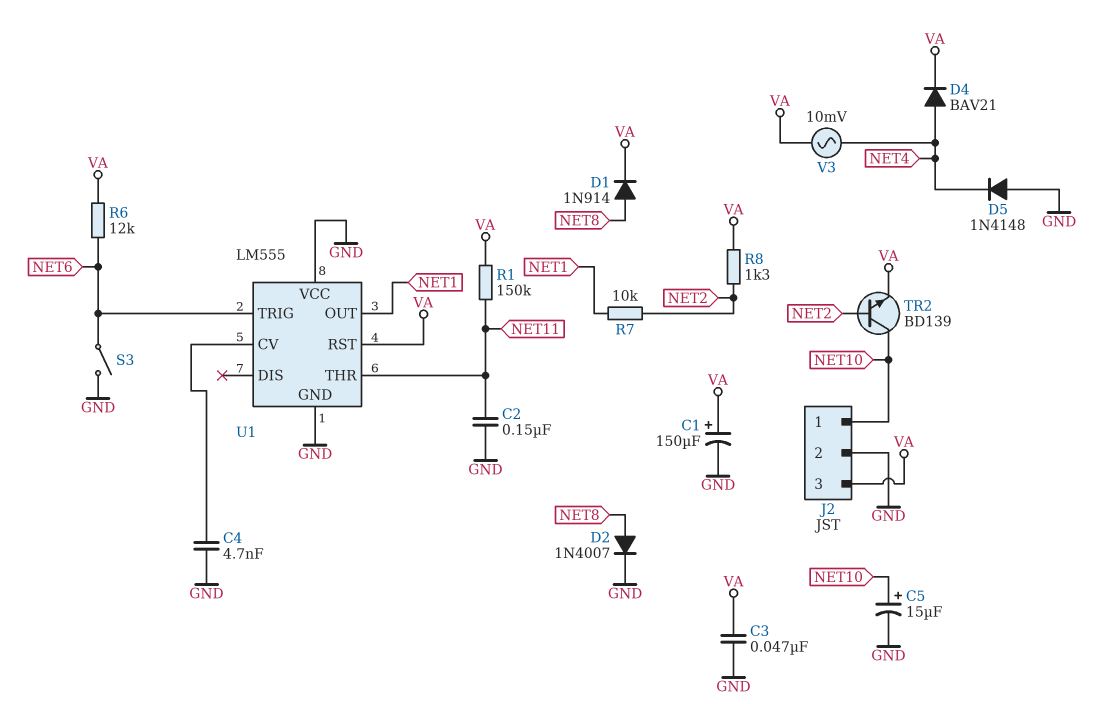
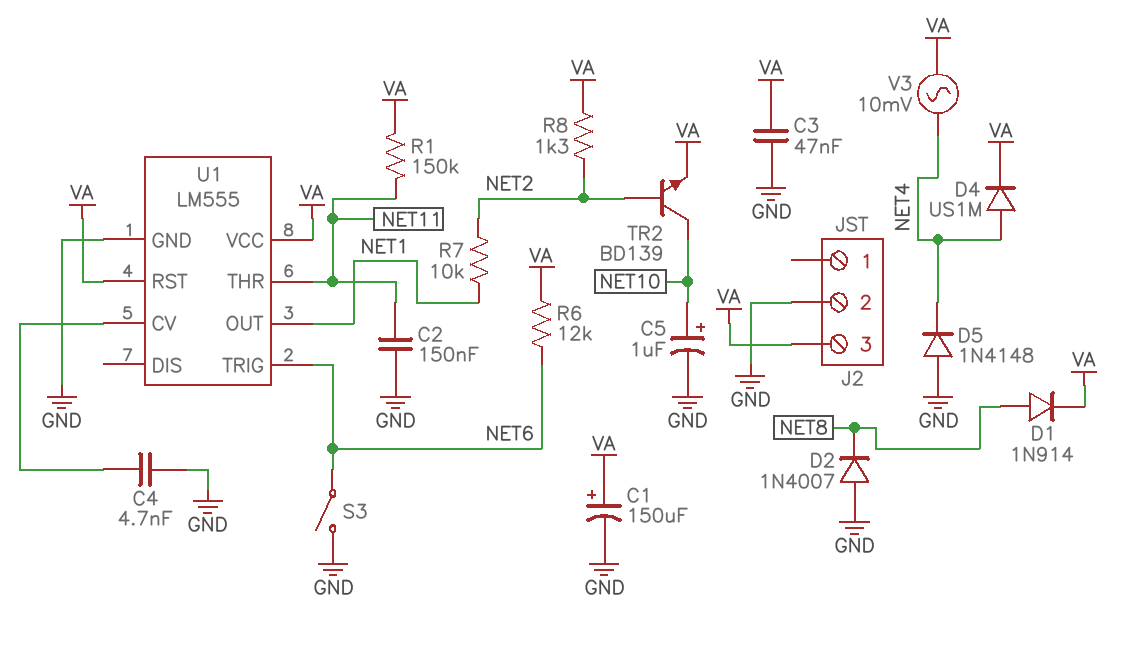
C5: 15uF (plus NET10, minus GND) -> 1uF (plus NET10, minus GND)
D2: diode 1N4007 (A NET8, K GND) -> diode 1N4007 (A GND, K NET8)
D4: diode BAV21 (A NET4, K VA) -> diode US1M (A NET4, K VA)
J2 pin 1: NET10 -> none
U1 pin VCC: GND -> VA

